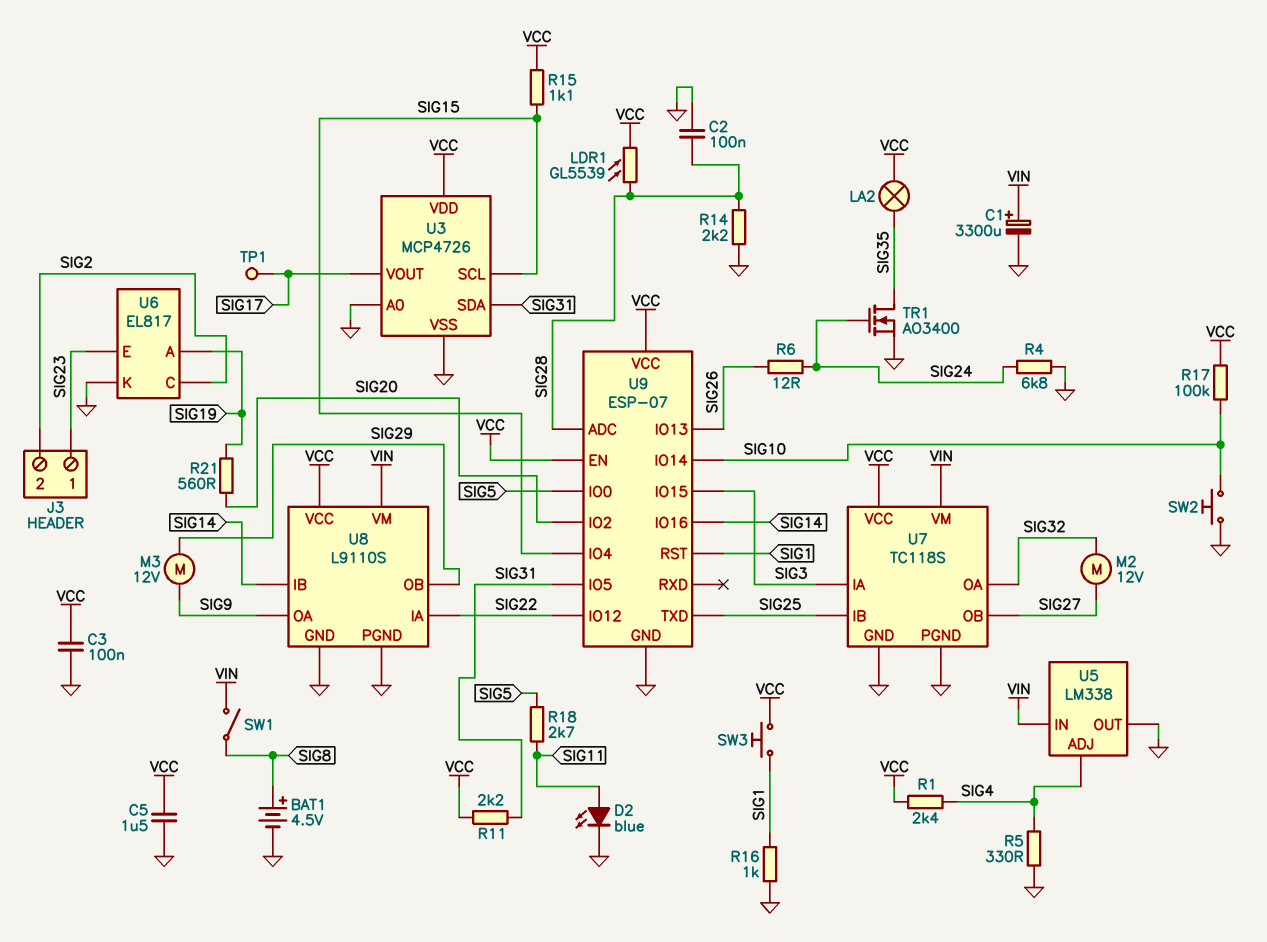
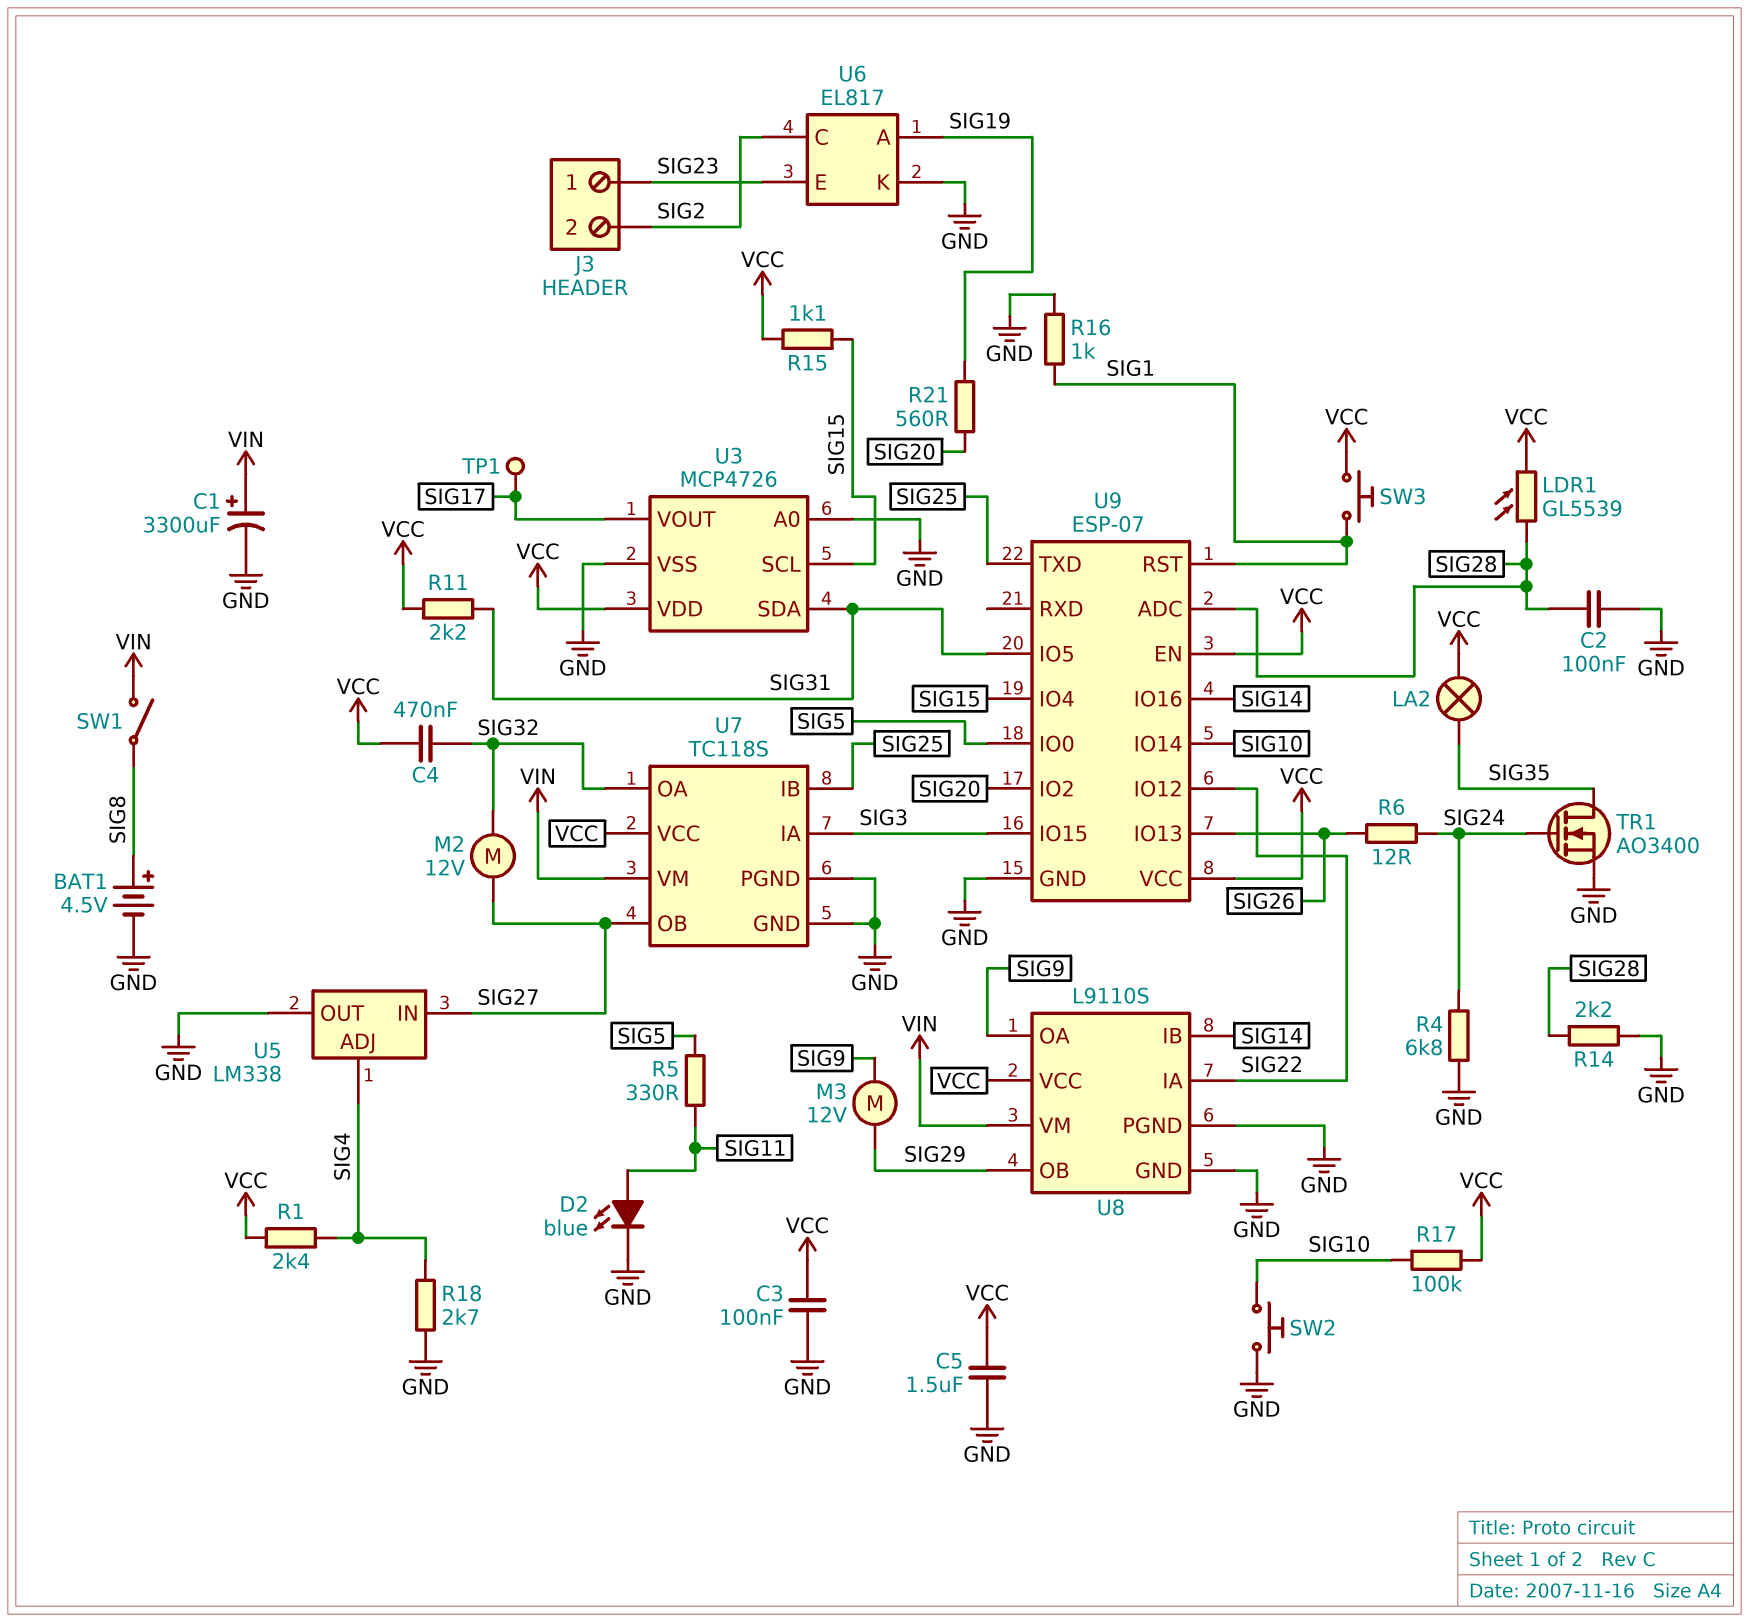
C4: none -> 470nF (SIG32, VCC)
R5: 330 (GND, SIG4) -> 330 (SIG5, SIG11)
R18: 2.7k (SIG5, SIG11) -> 2.7k (GND, SIG4)
U5 pin IN: VIN -> SIG27

